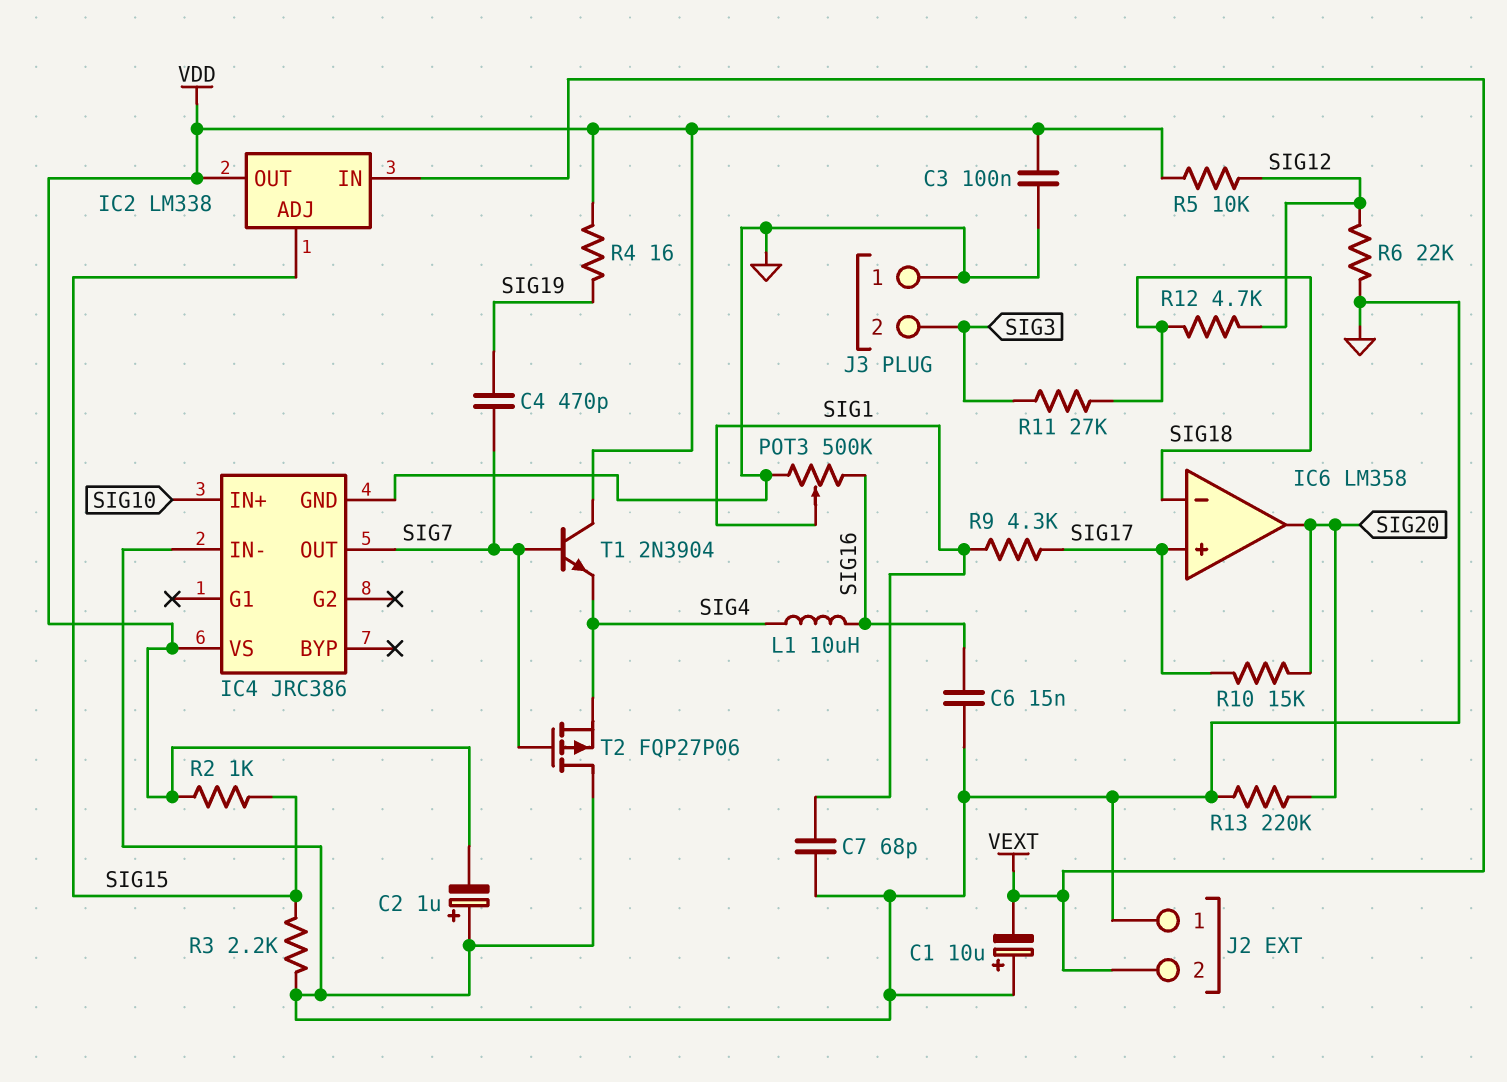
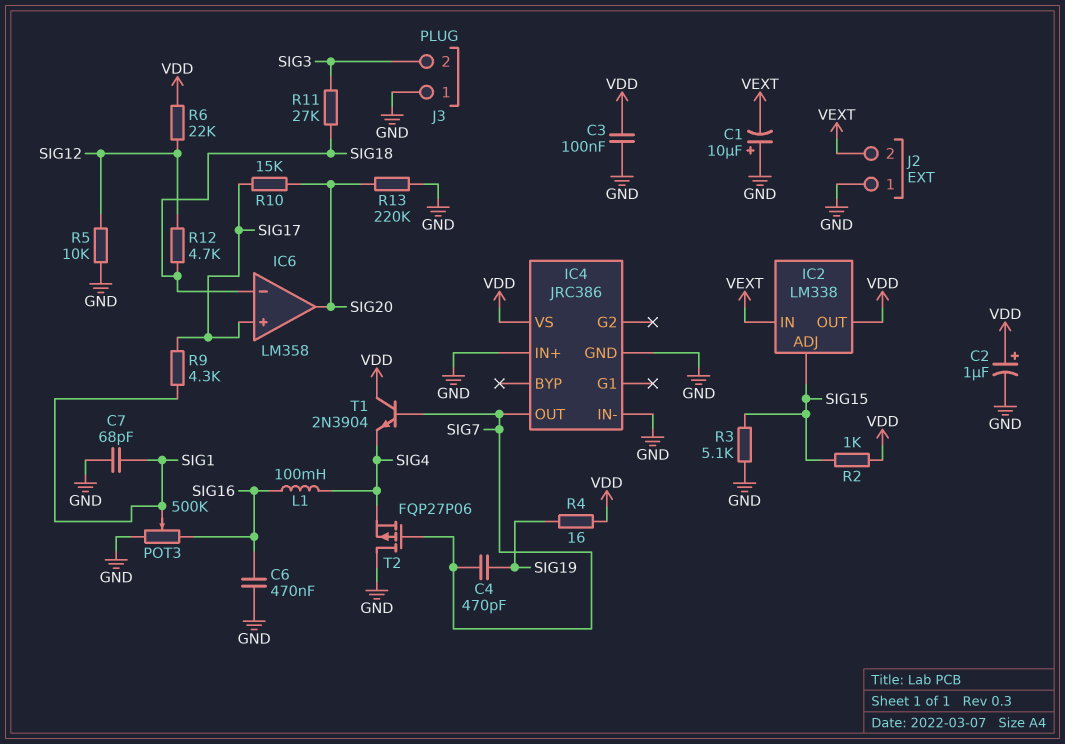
C2: 1uF (plus GND, minus VDD) -> 1uF (plus VDD, minus GND)
C6: 15nF (GND, SIG16) -> 470nF (GND, SIG16)
IC4 pin IN+: SIG10 -> GND
L1: 10uH (SIG4, SIG16) -> 100mH (SIG4, SIG16)
R3: 2.2k (GND, SIG15) -> 5.1k (GND, SIG15)
R5: 10k (SIG12, VDD) -> 10k (GND, SIG12)
R6: 22k (GND, SIG12) -> 22k (SIG12, VDD)

